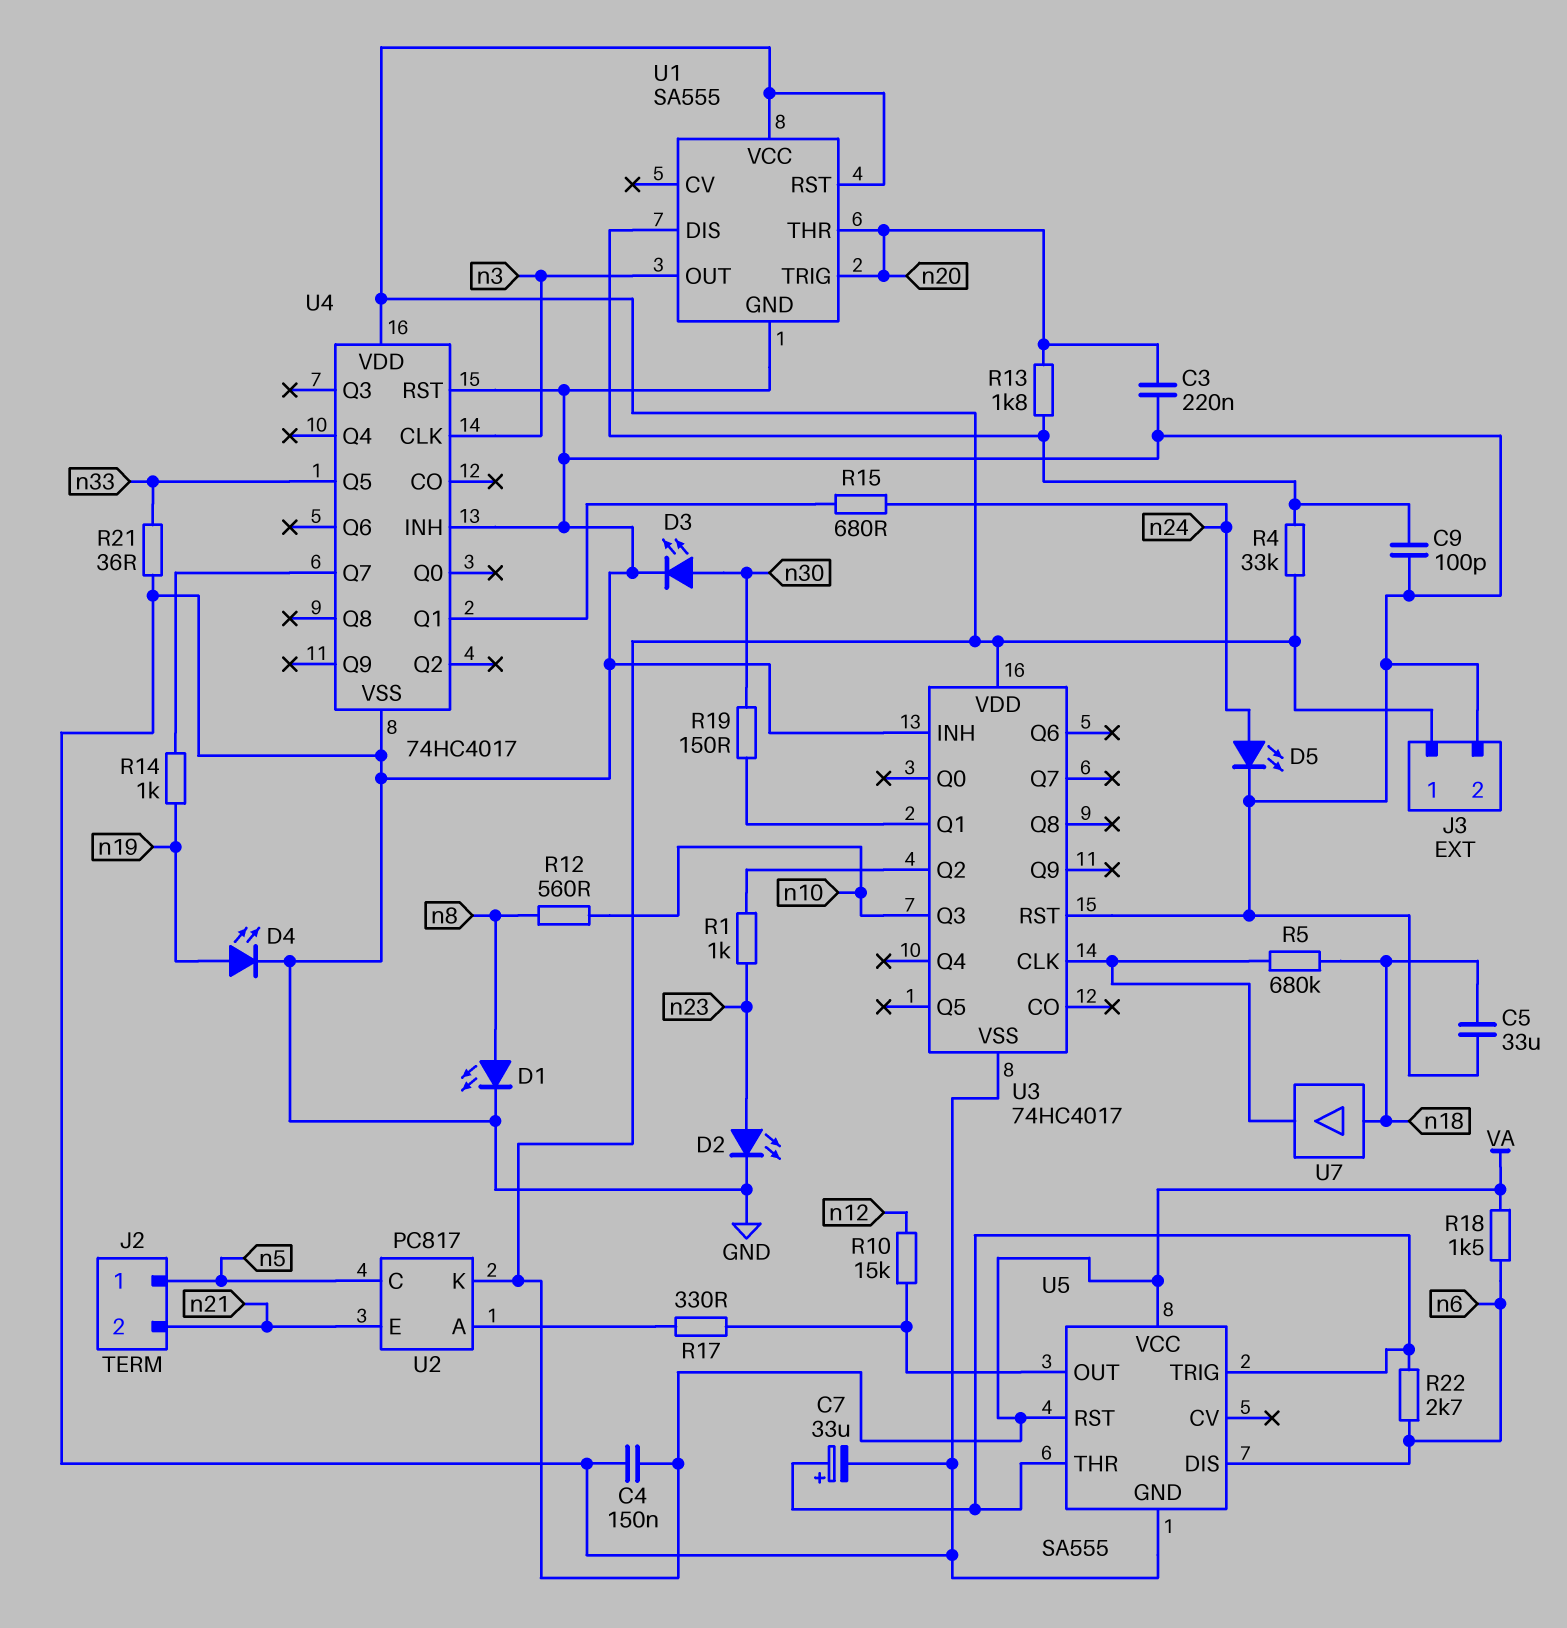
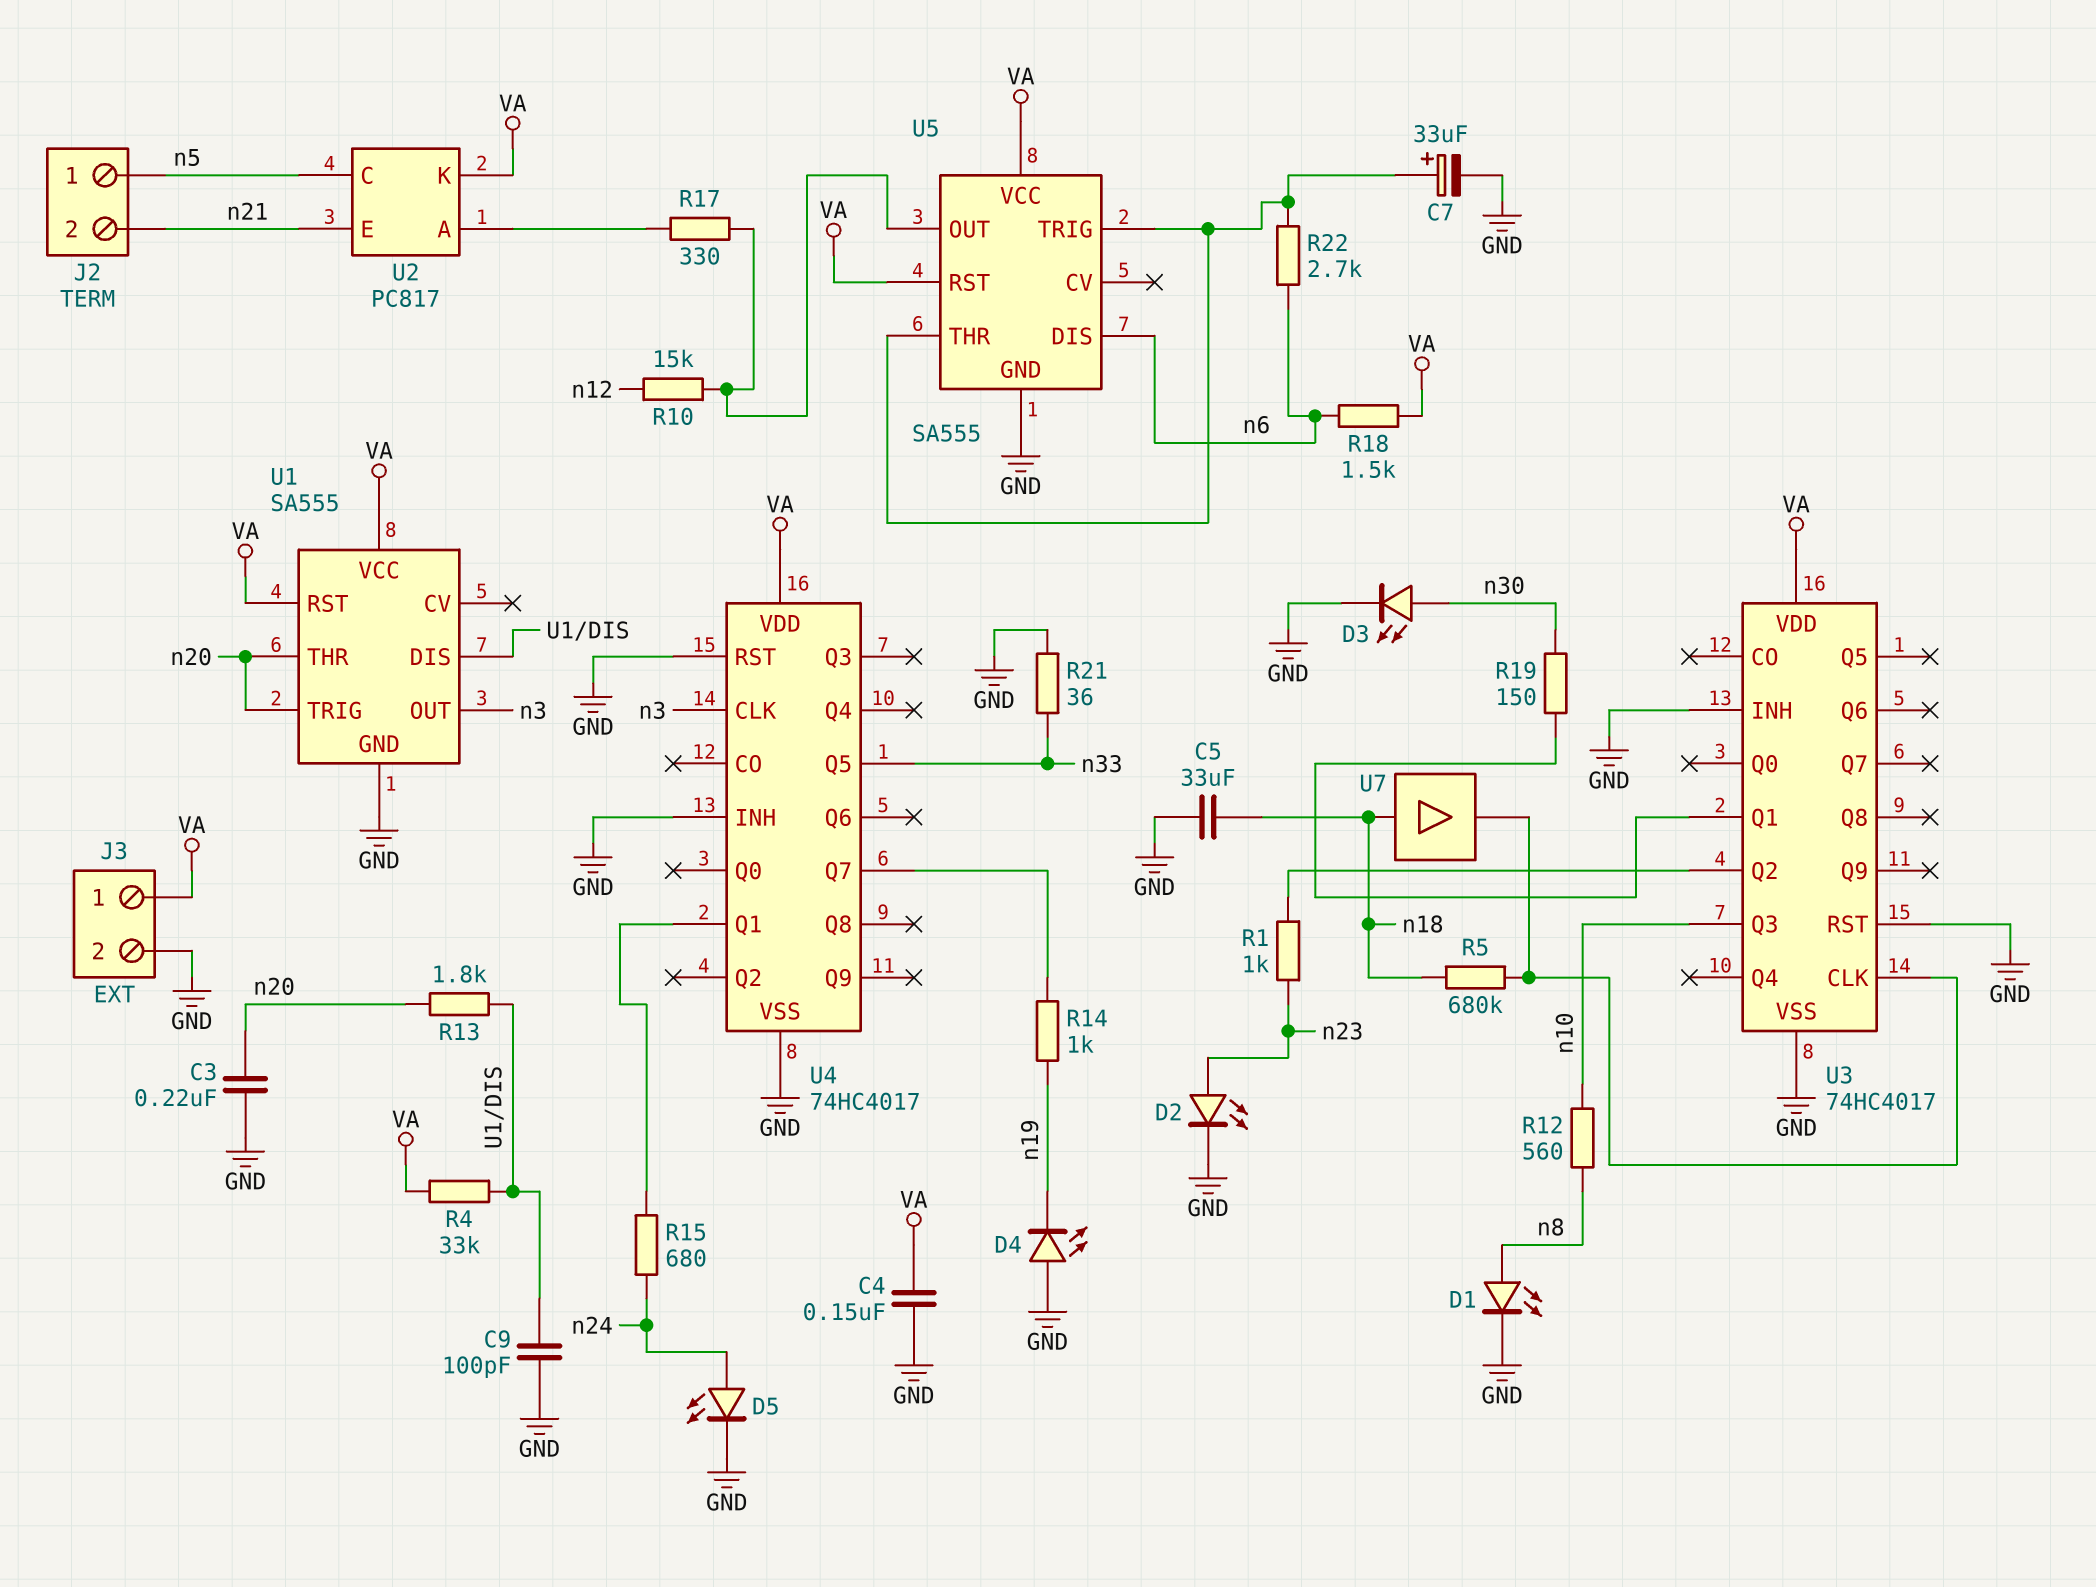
D4: LED (A n19, K GND) -> LED (A GND, K n19)

